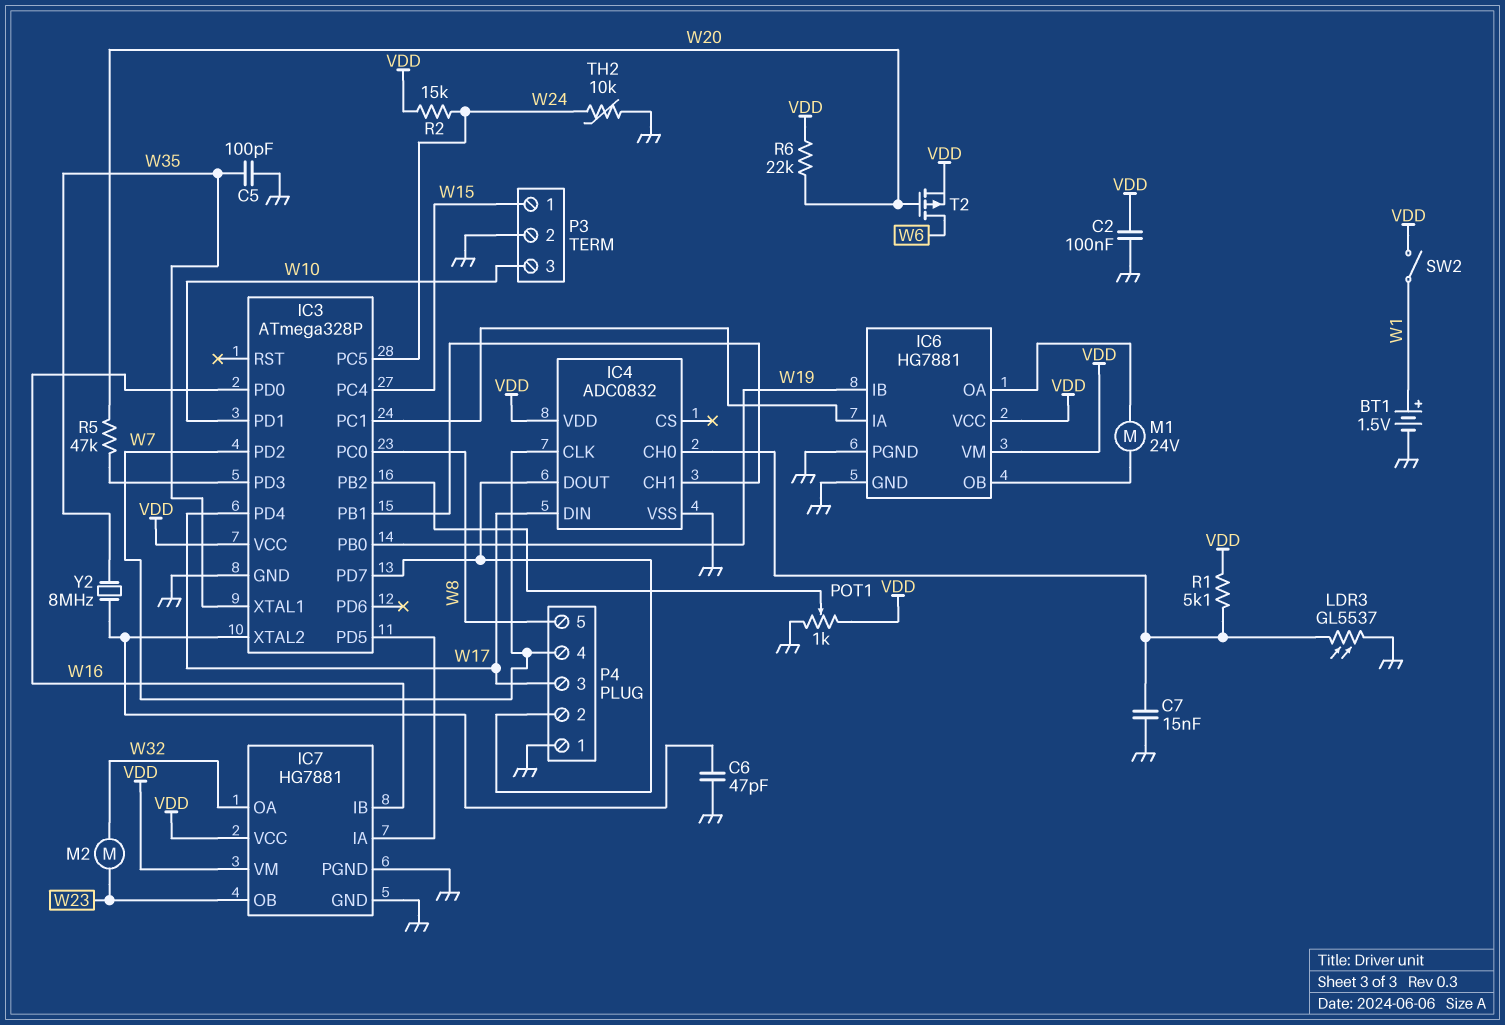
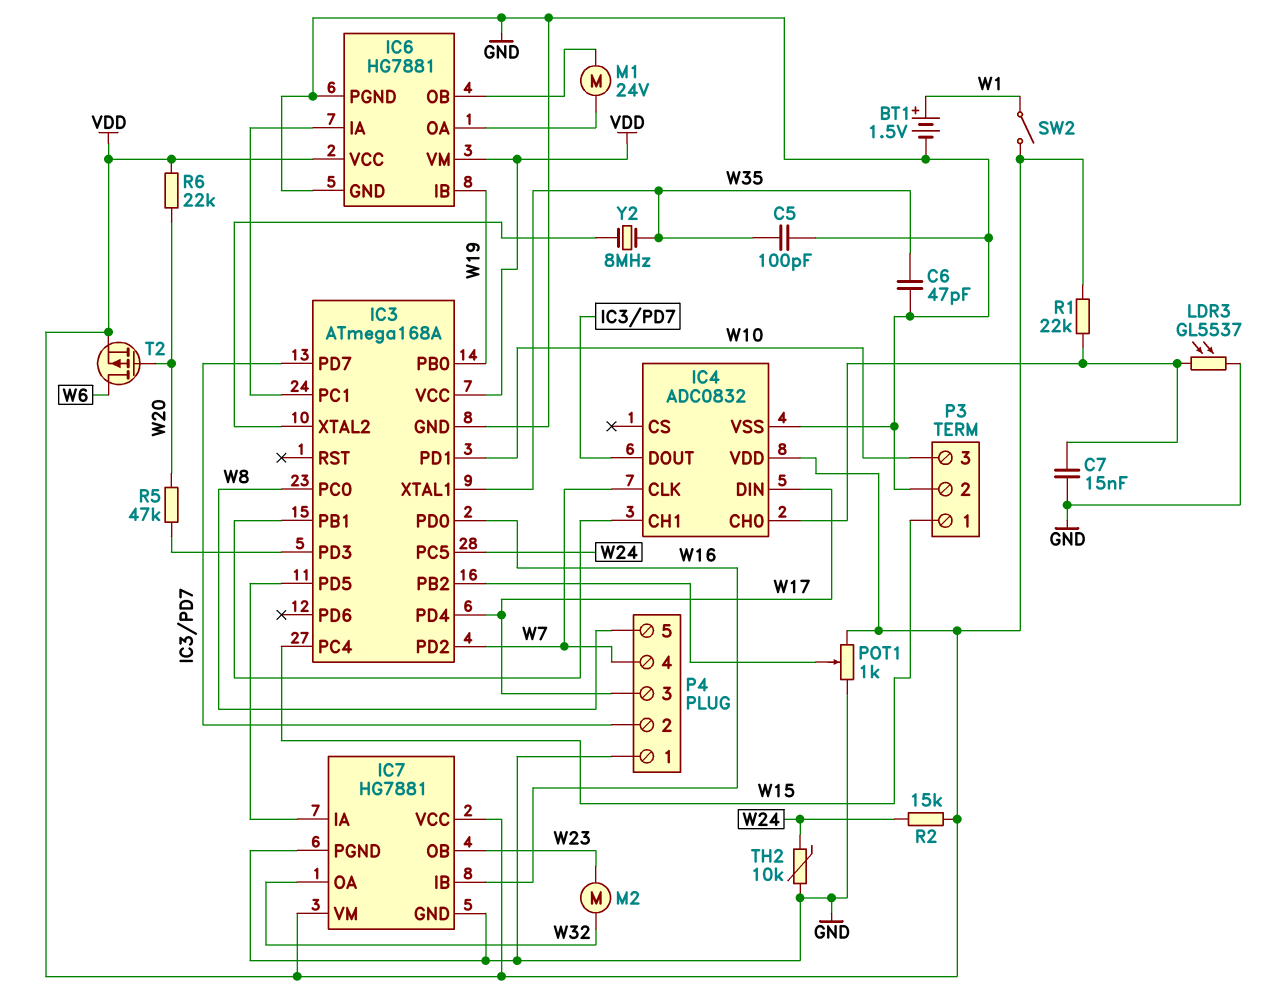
C2: 100nF (GND, VDD) -> none
C6: 47pF (GND, IC3/XTAL2) -> 47pF (GND, W35)
IC3: ATmega328P -> ATmega168A
R1: 5.1k (IC4/CH0, VDD) -> 22k (IC4/CH0, VDD)

